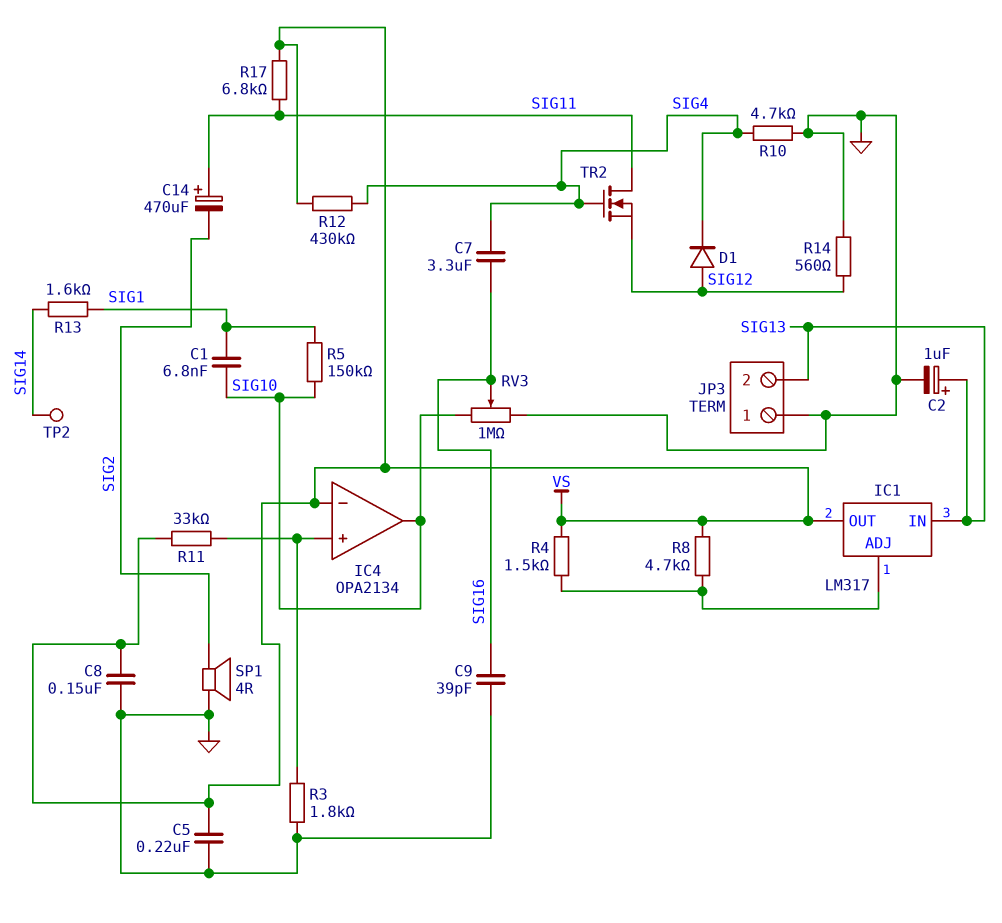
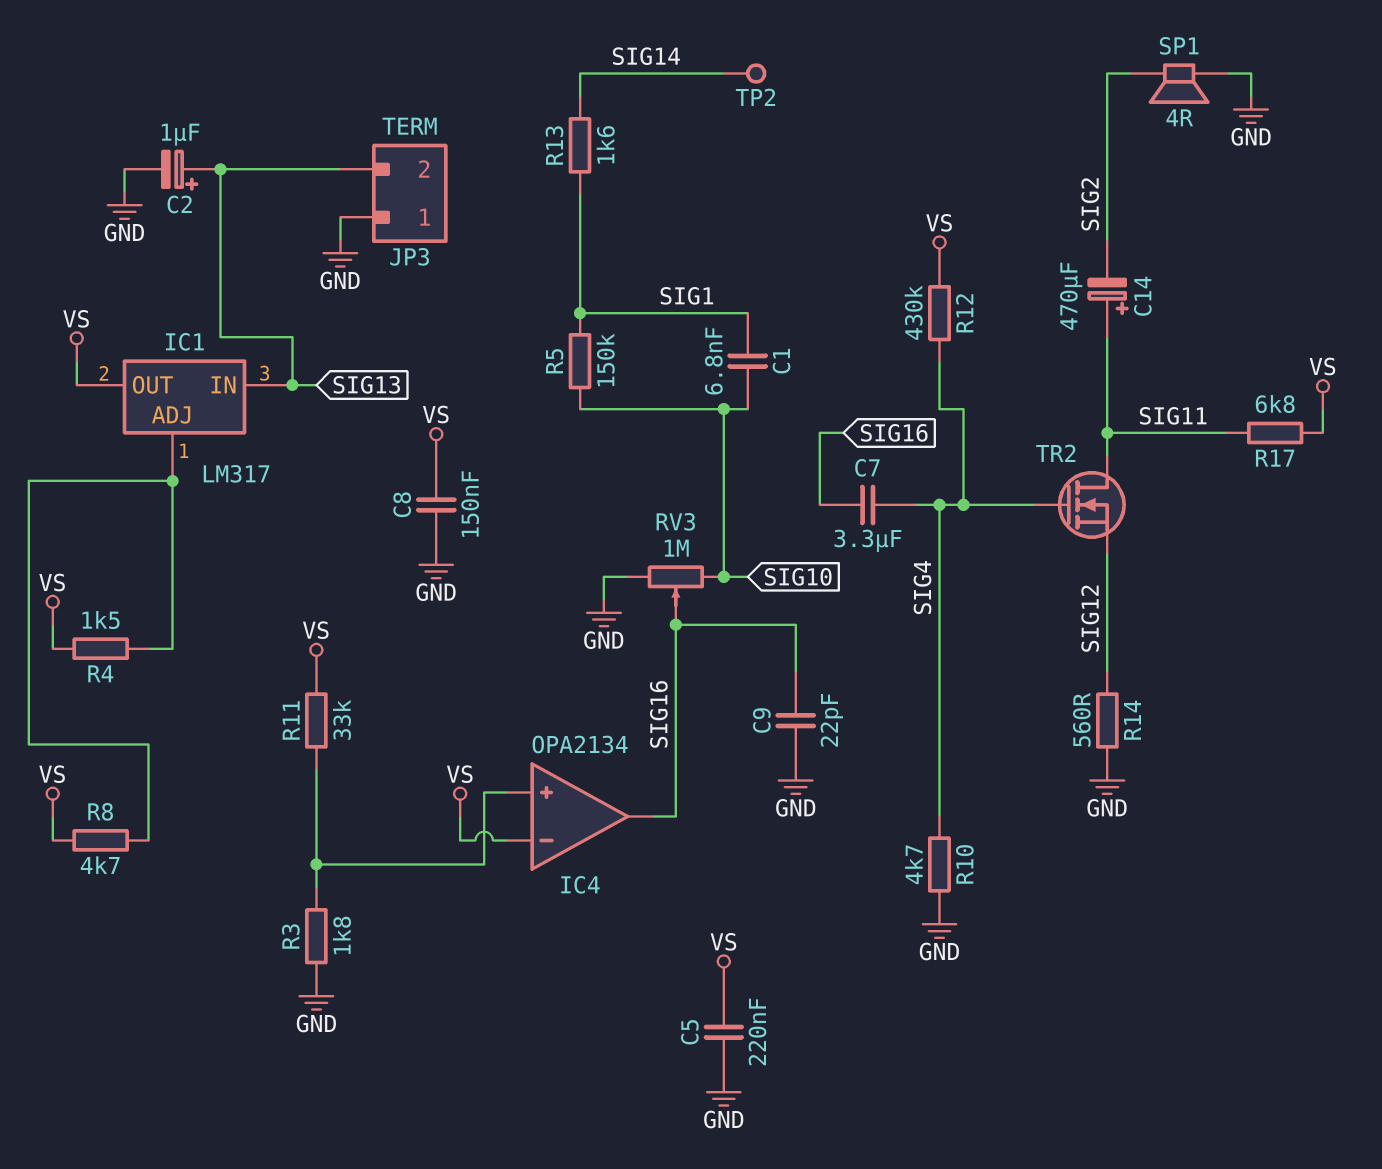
C9: 39pF (GND, SIG16) -> 22pF (GND, SIG16)
D1: diode (A SIG12, K SIG4) -> none
IC4 pin out: SIG10 -> SIG16

